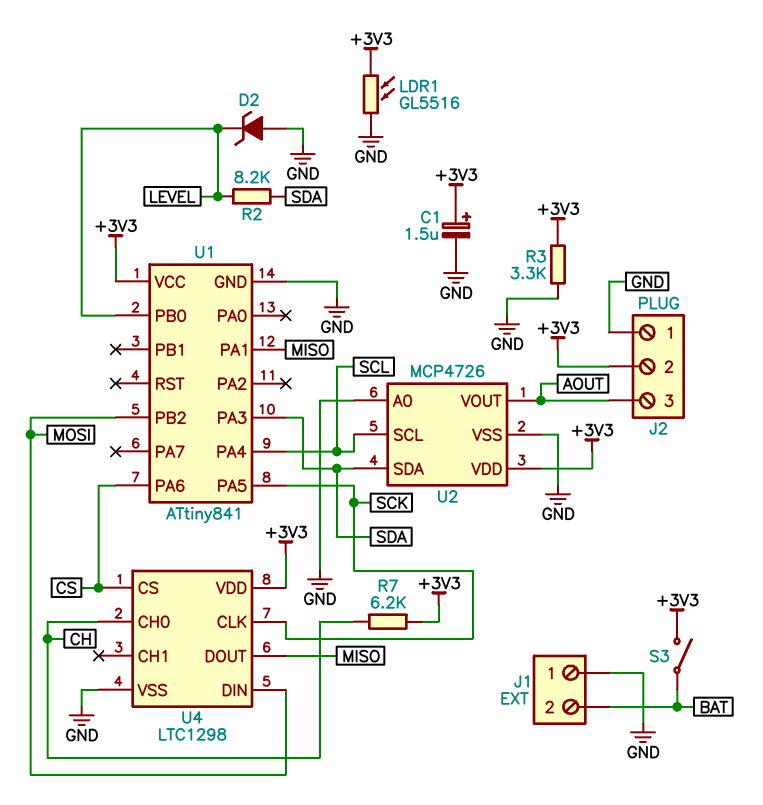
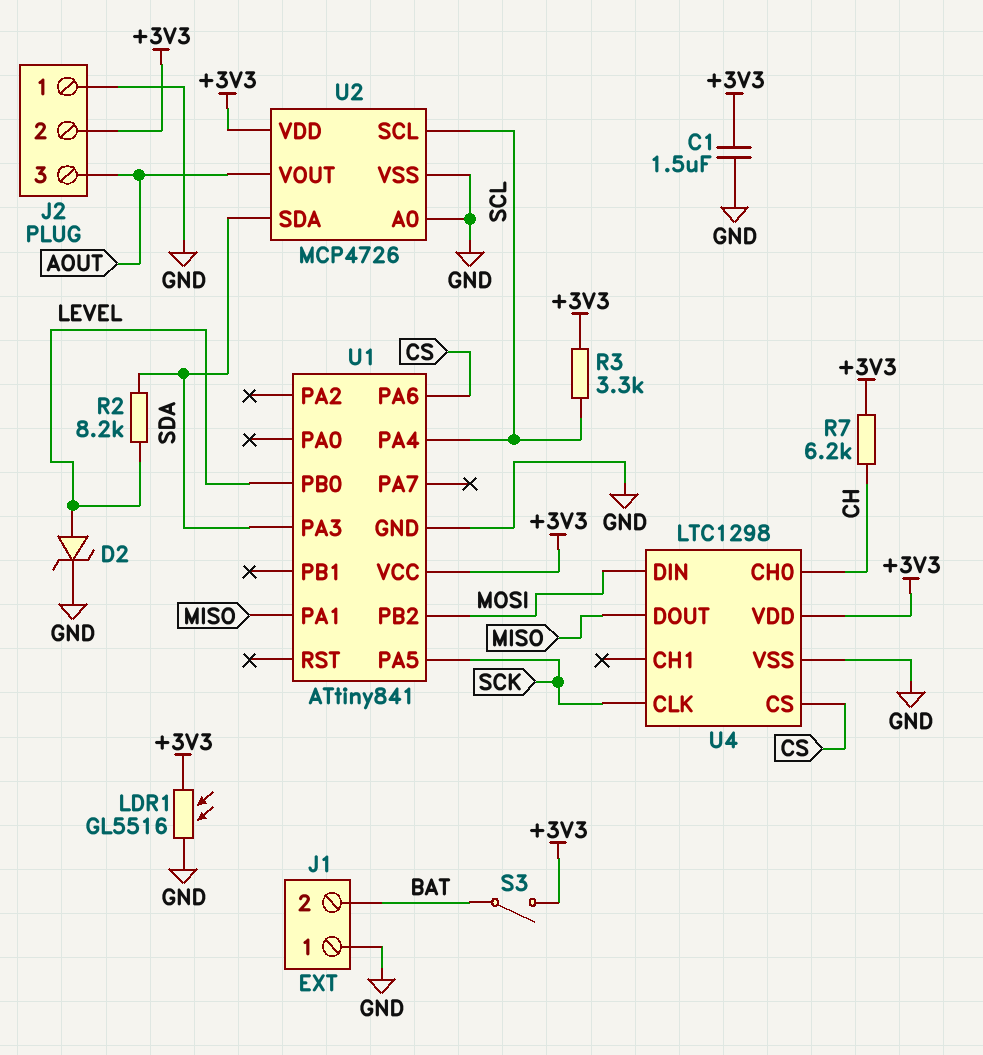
C1: 1.5uF (plus +3V3, minus GND) -> 1.5uF (+3V3, GND)
D2: zener (A GND, K LEVEL) -> zener (A LEVEL, K GND)
R3: 3.3k (+3V3, GND) -> 3.3k (+3V3, SCL)

